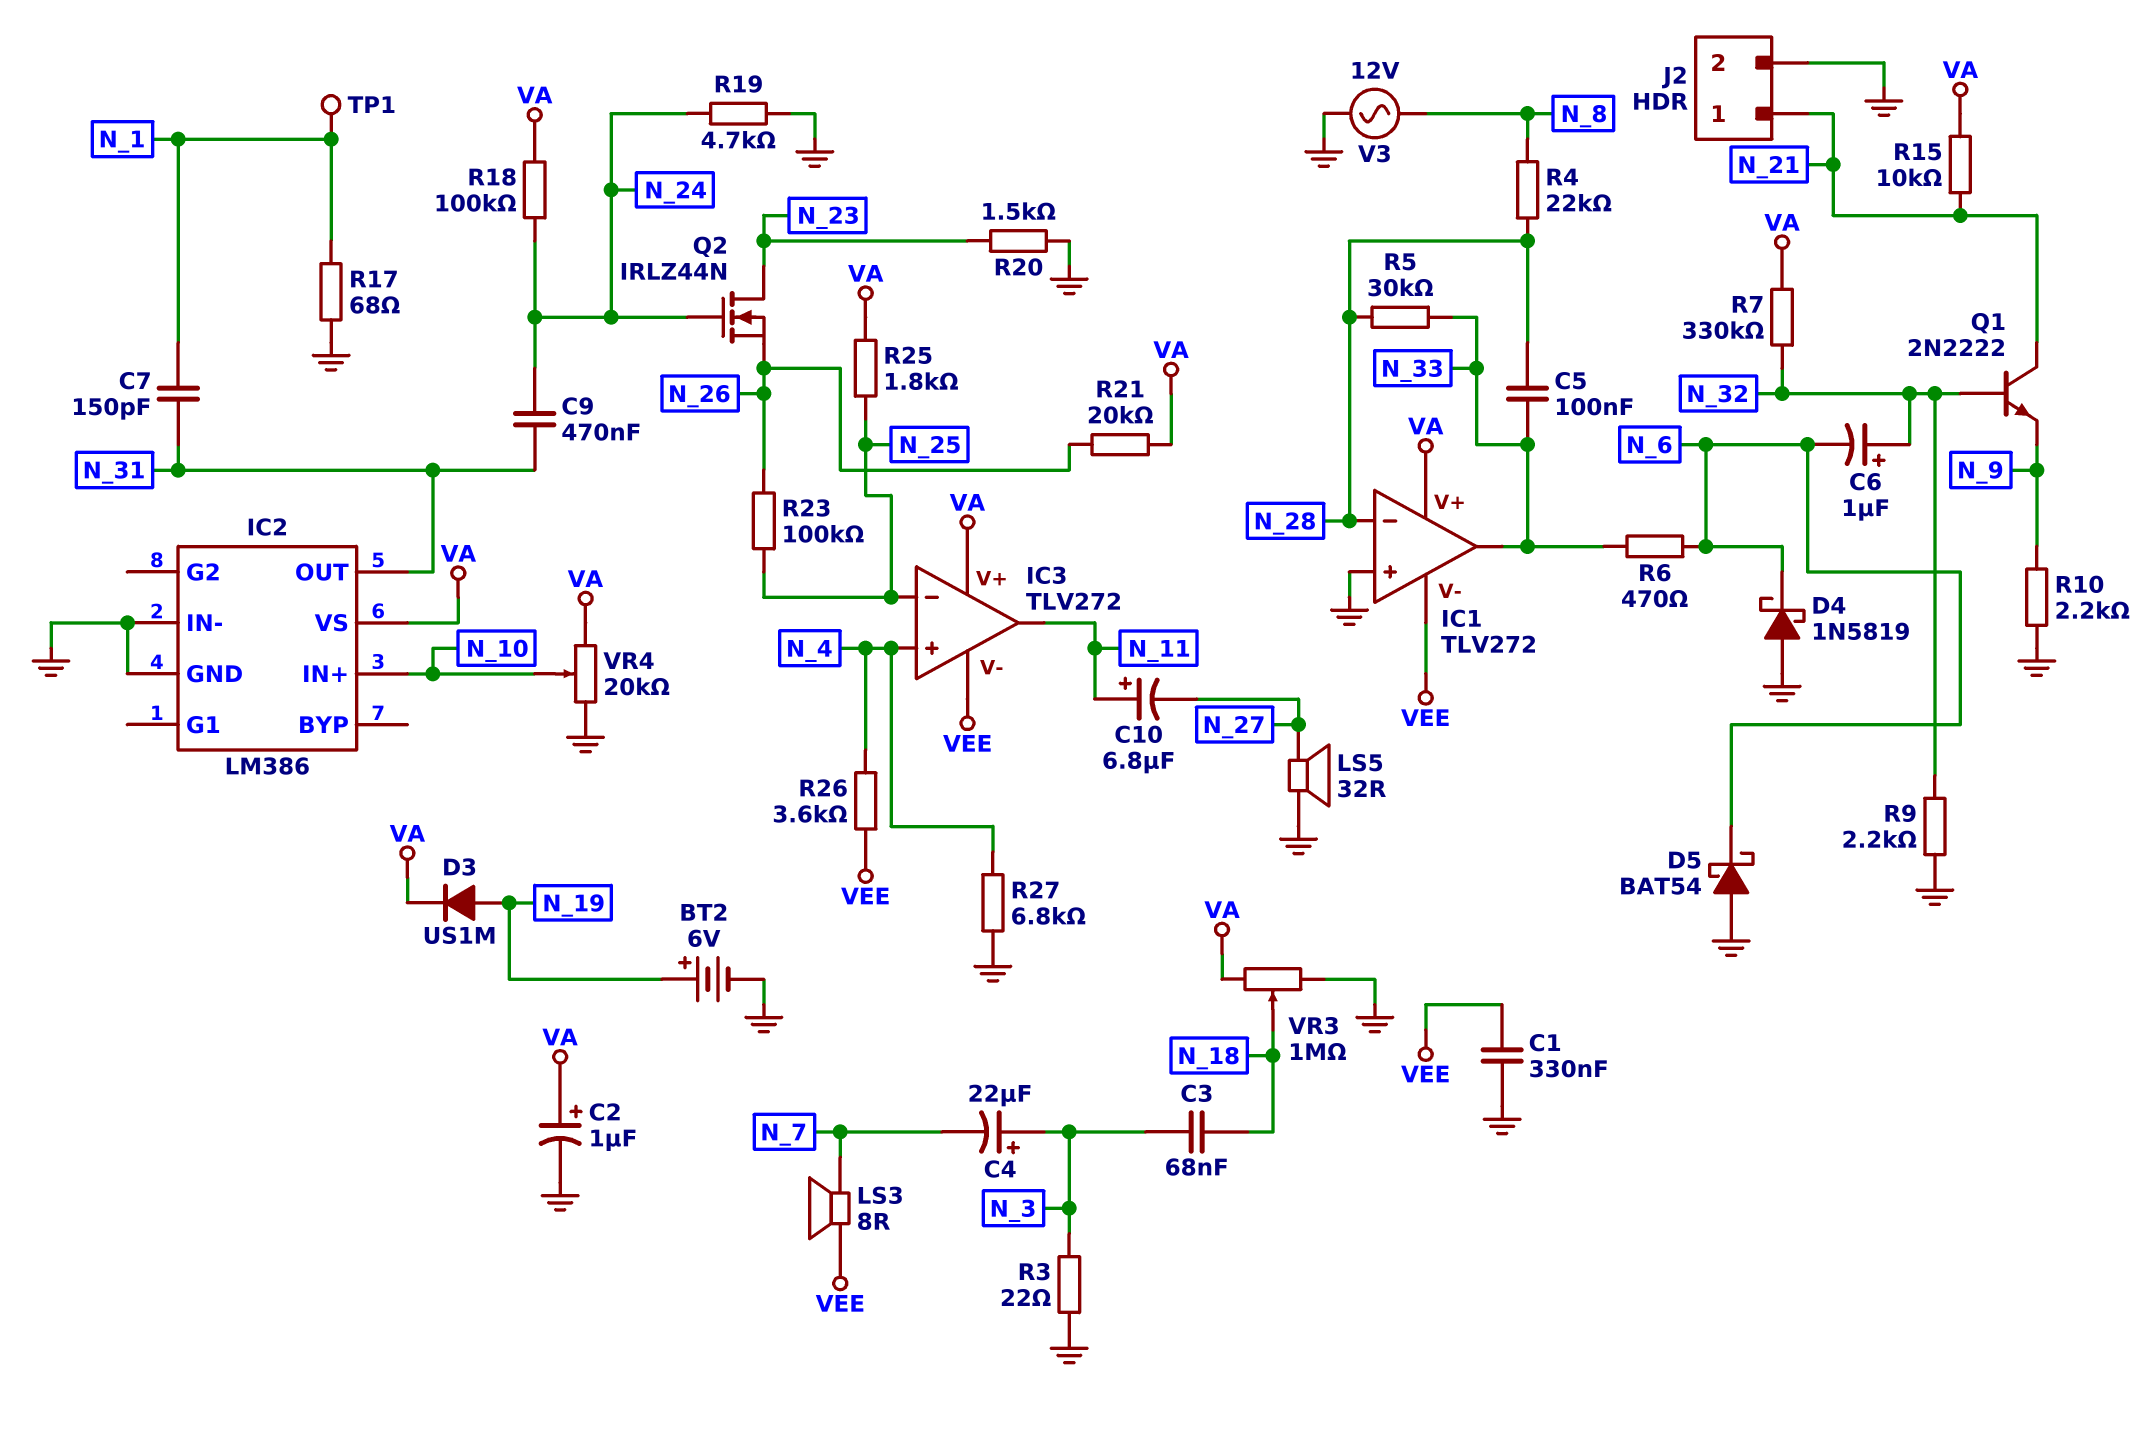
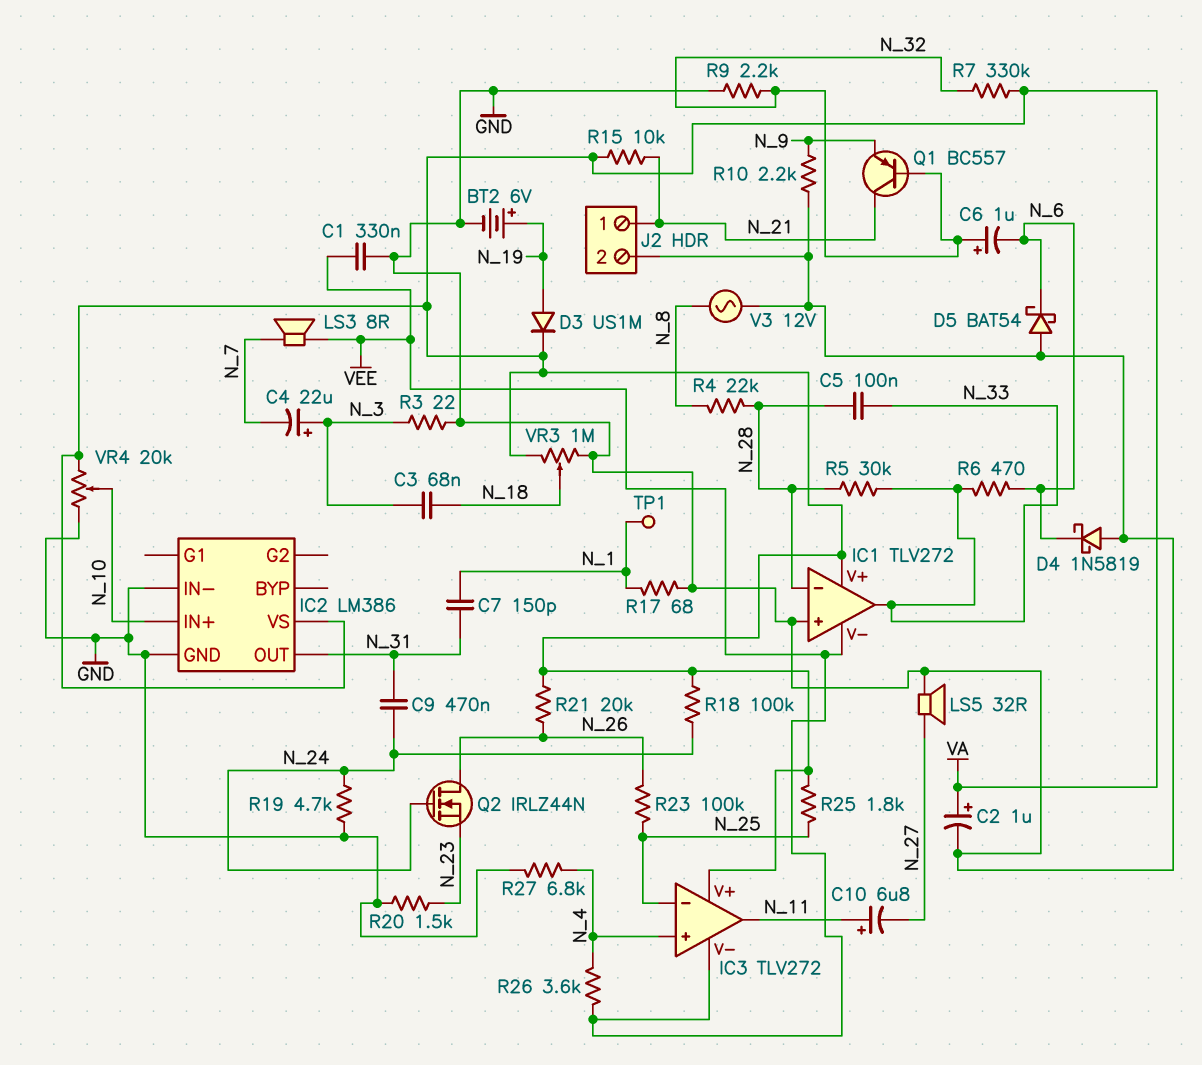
Q1: NPN 2N2222 (B N_32, C N_21, E N_9) -> PNP BC557 (B N_32, C N_21, E N_9)
Q2: NMOS IRLZ44N (G N_24, D N_23, S N_26) -> NMOS IRLZ44N (G N_24, D N_26, S N_23)

